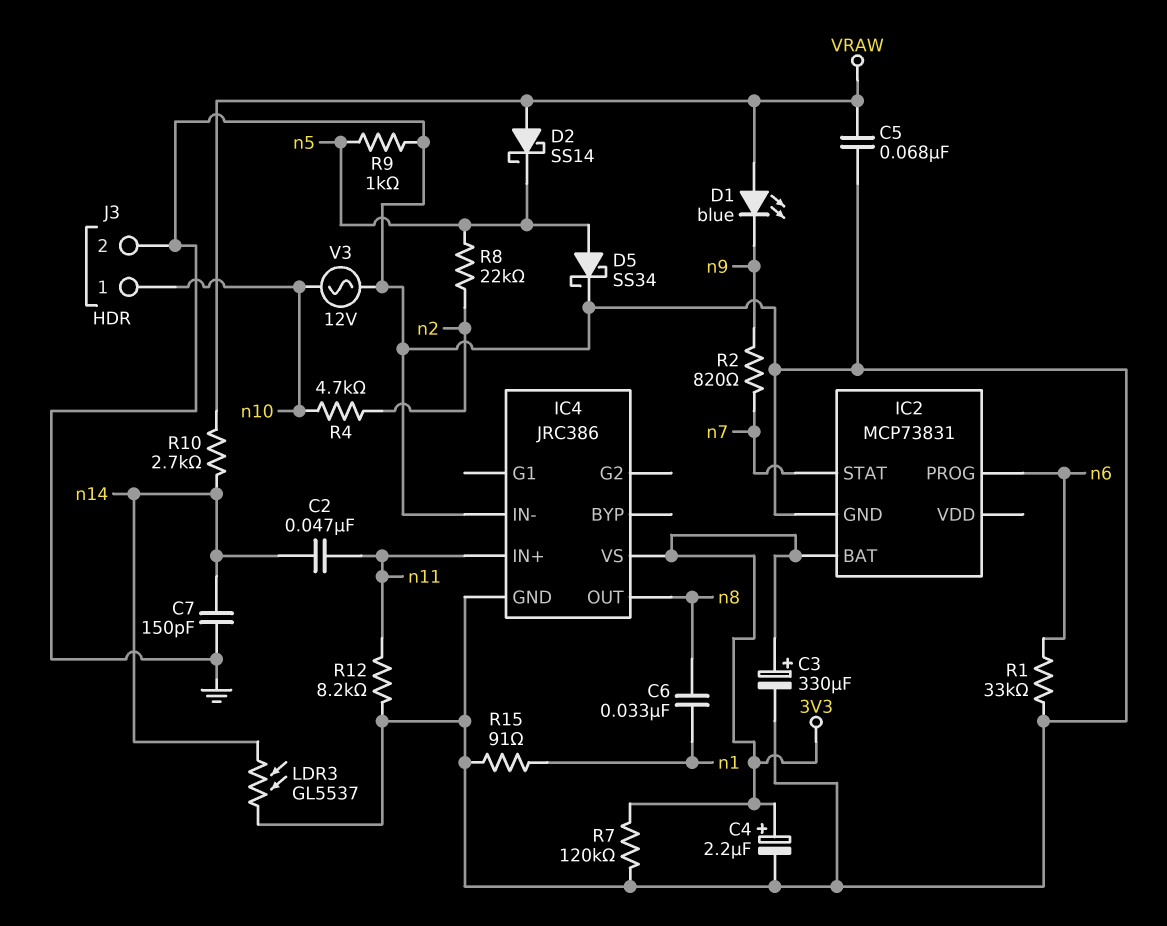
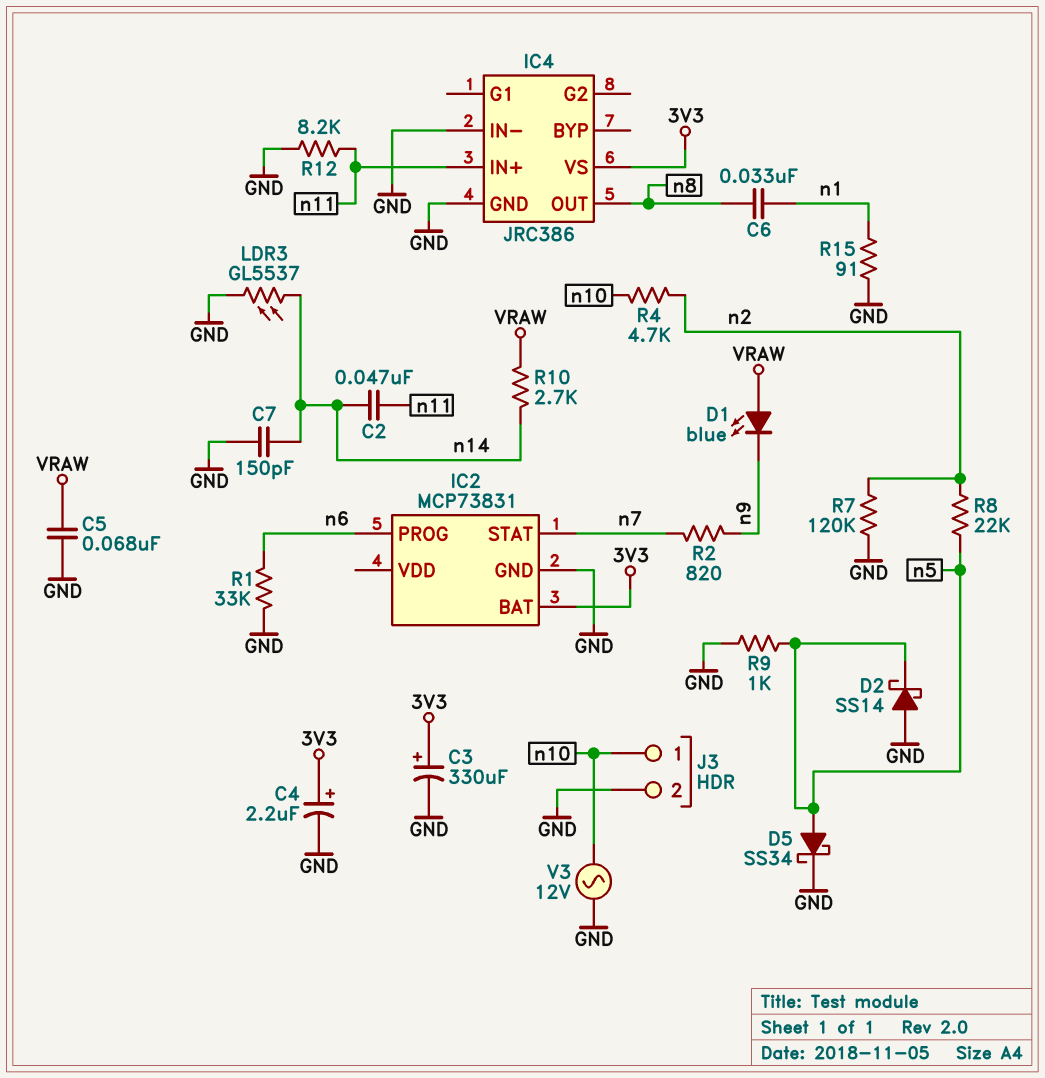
D2: schottky SS14 (A VRAW, K n5) -> schottky SS14 (A GND, K n5)
R7: 120k (3V3, GND) -> 120k (GND, n2)

